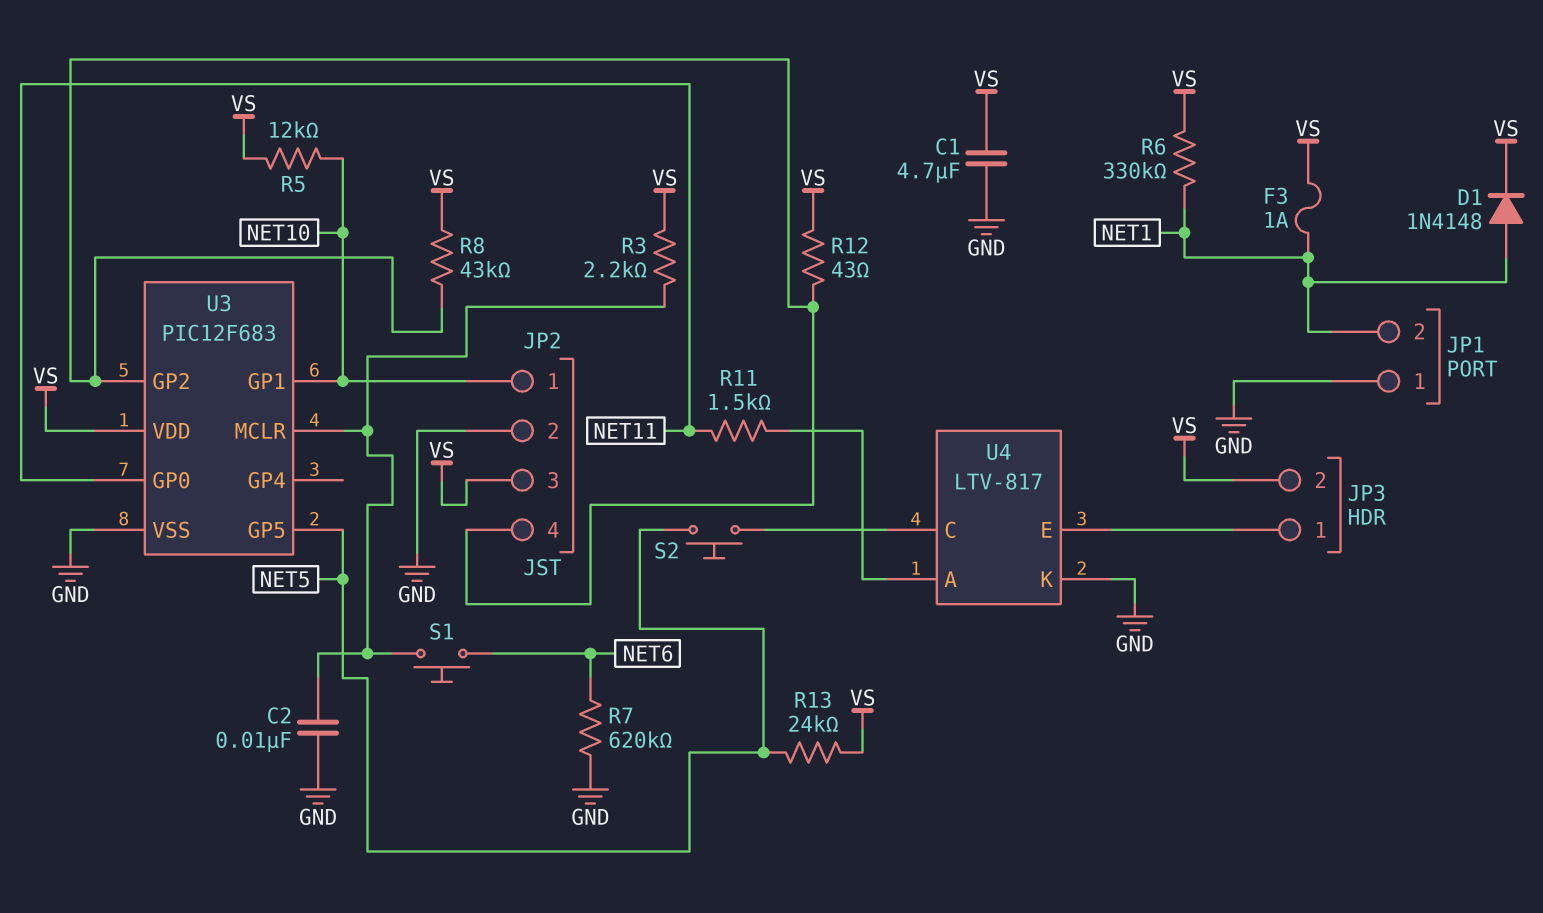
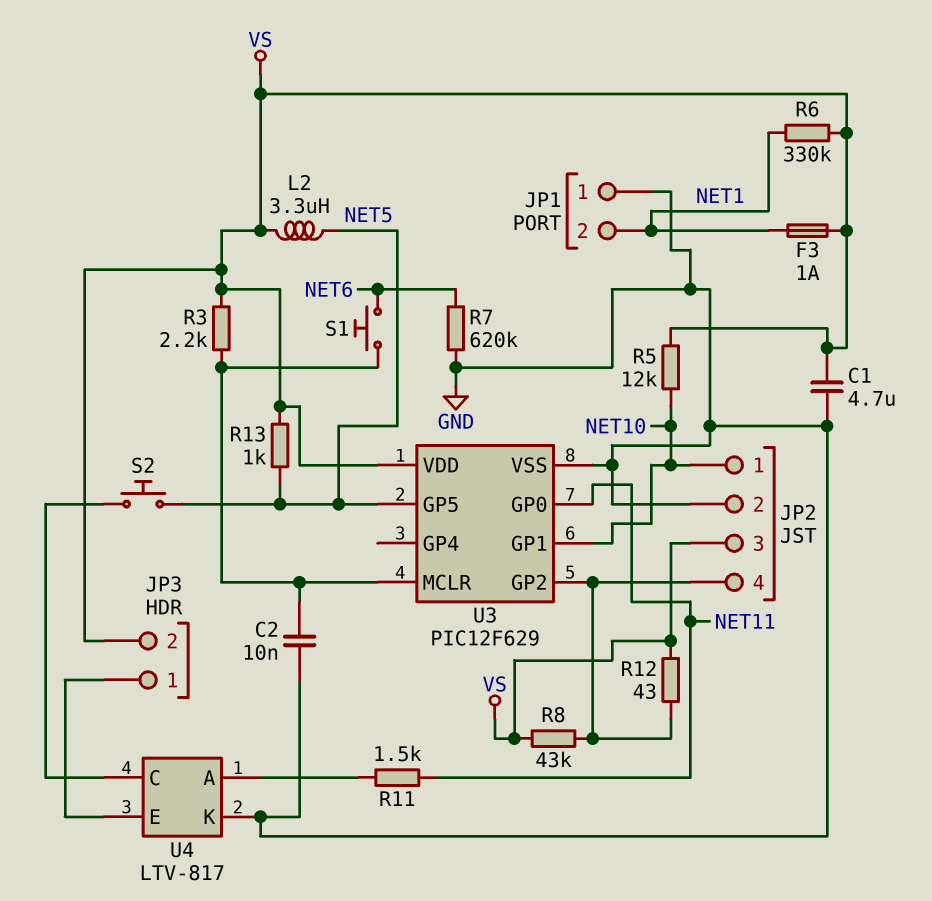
D1: diode 1N4148 (A NET1, K VS) -> none
L2: none -> 3.3uH (NET5, VS)
R13: 24k (NET5, VS) -> 1k (NET5, VS)
U3: PIC12F683 -> PIC12F629

